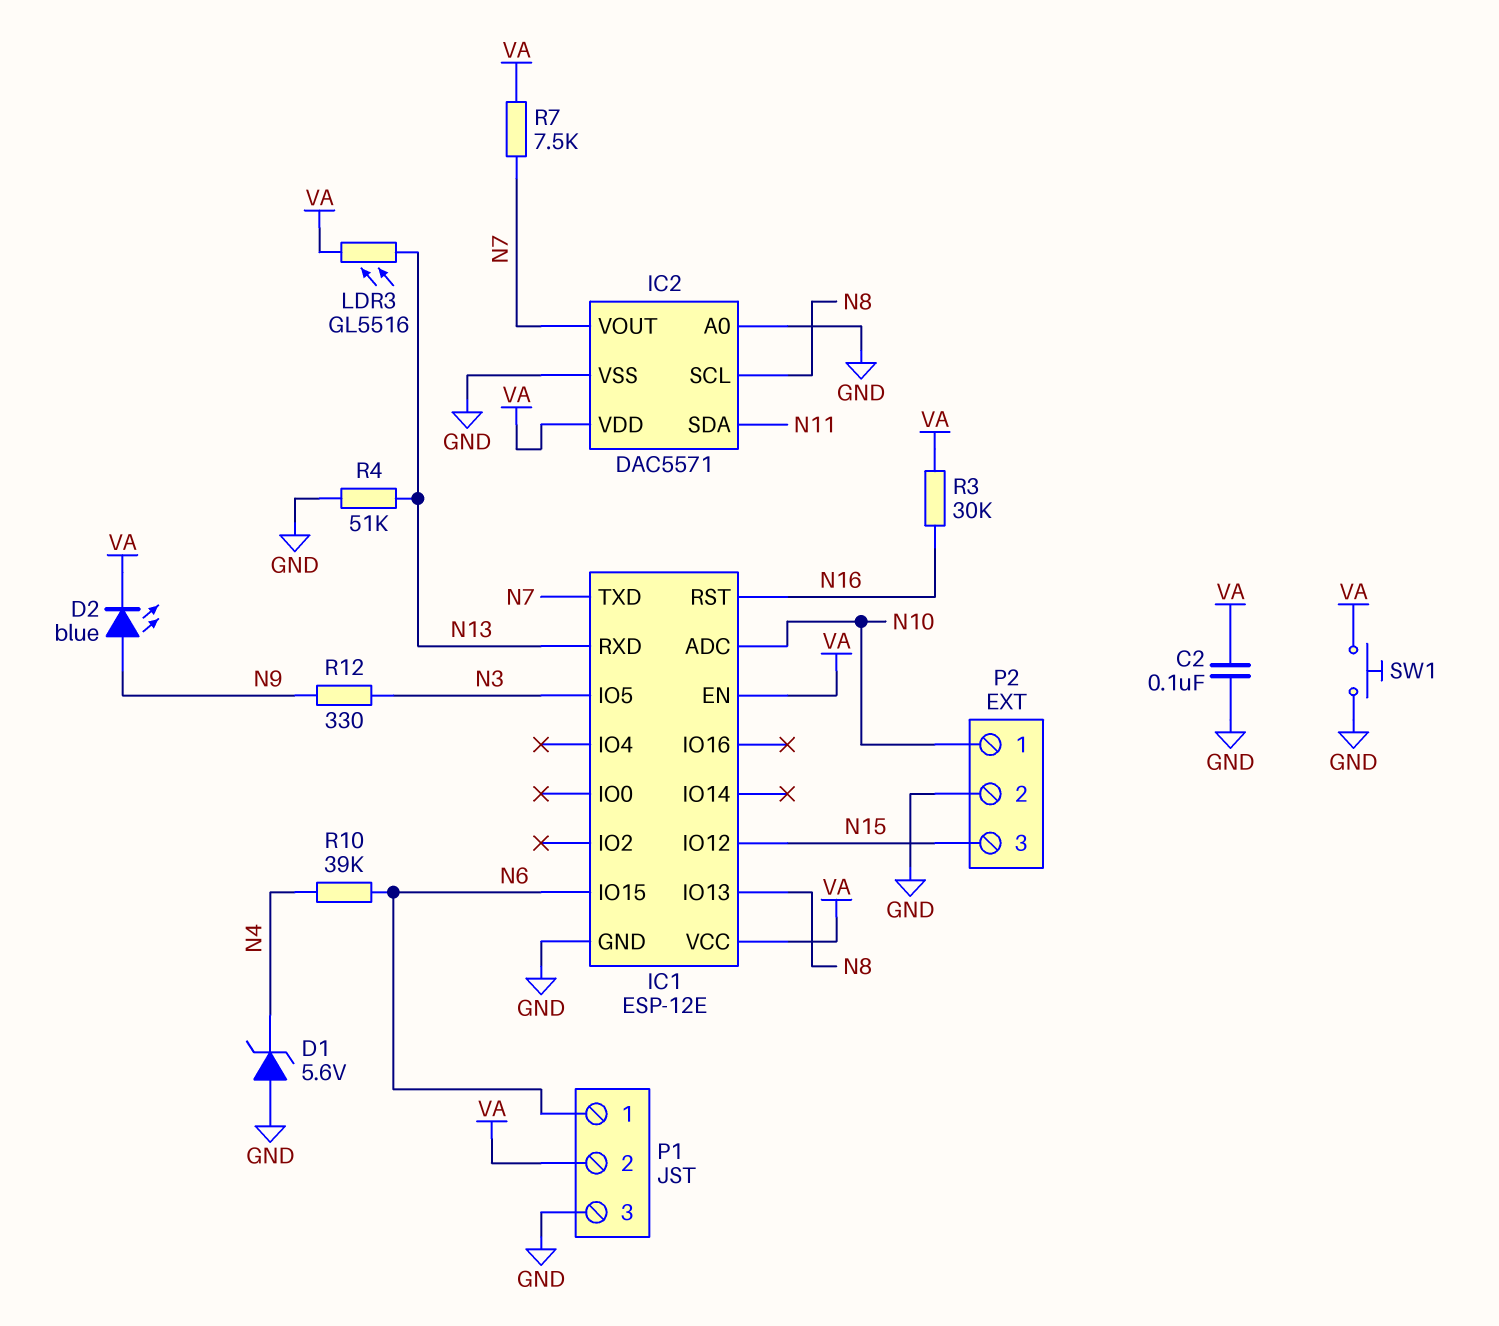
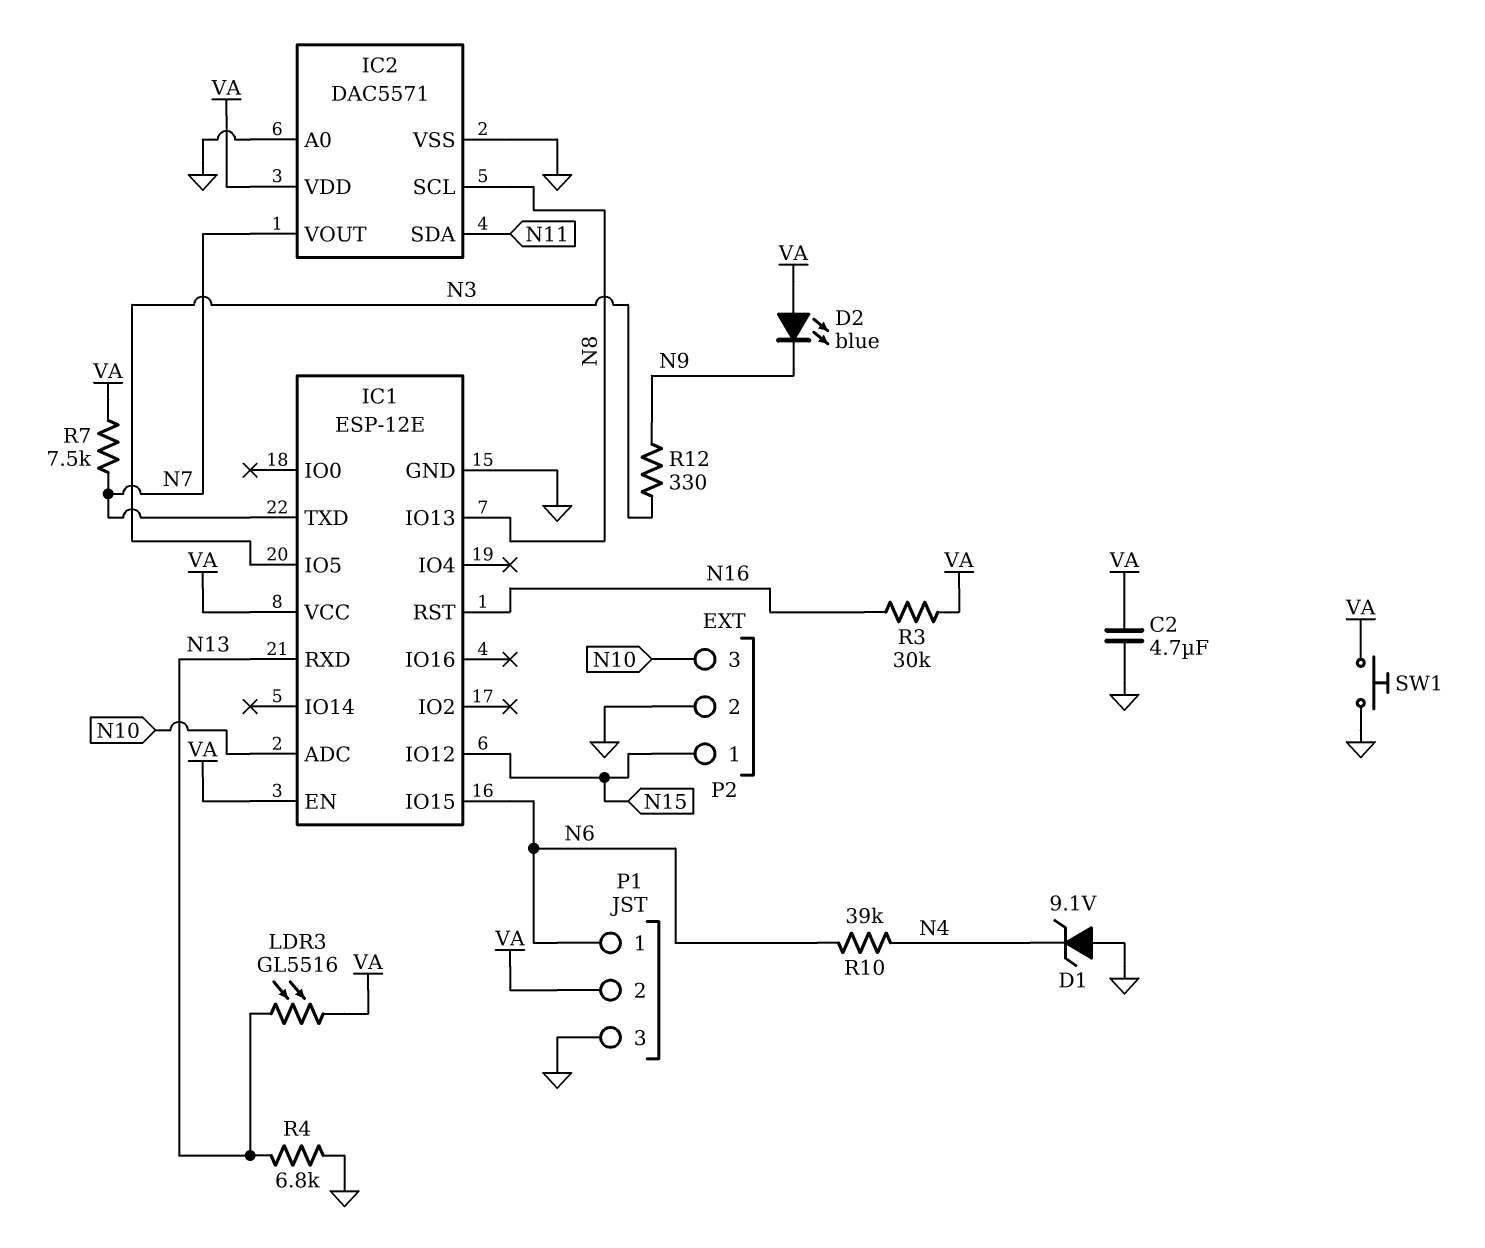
C2: 100nF (GND, VA) -> 4.7uF (GND, VA)
D1: zener 5.6V (A GND, K N4) -> zener 9.1V (A GND, K N4)
D2: LED blue (A N9, K VA) -> LED blue (A VA, K N9)
P2 pin 1: N10 -> N15
P2 pin 3: N15 -> N10
R4: 51k (GND, N13) -> 6.8k (GND, N13)

